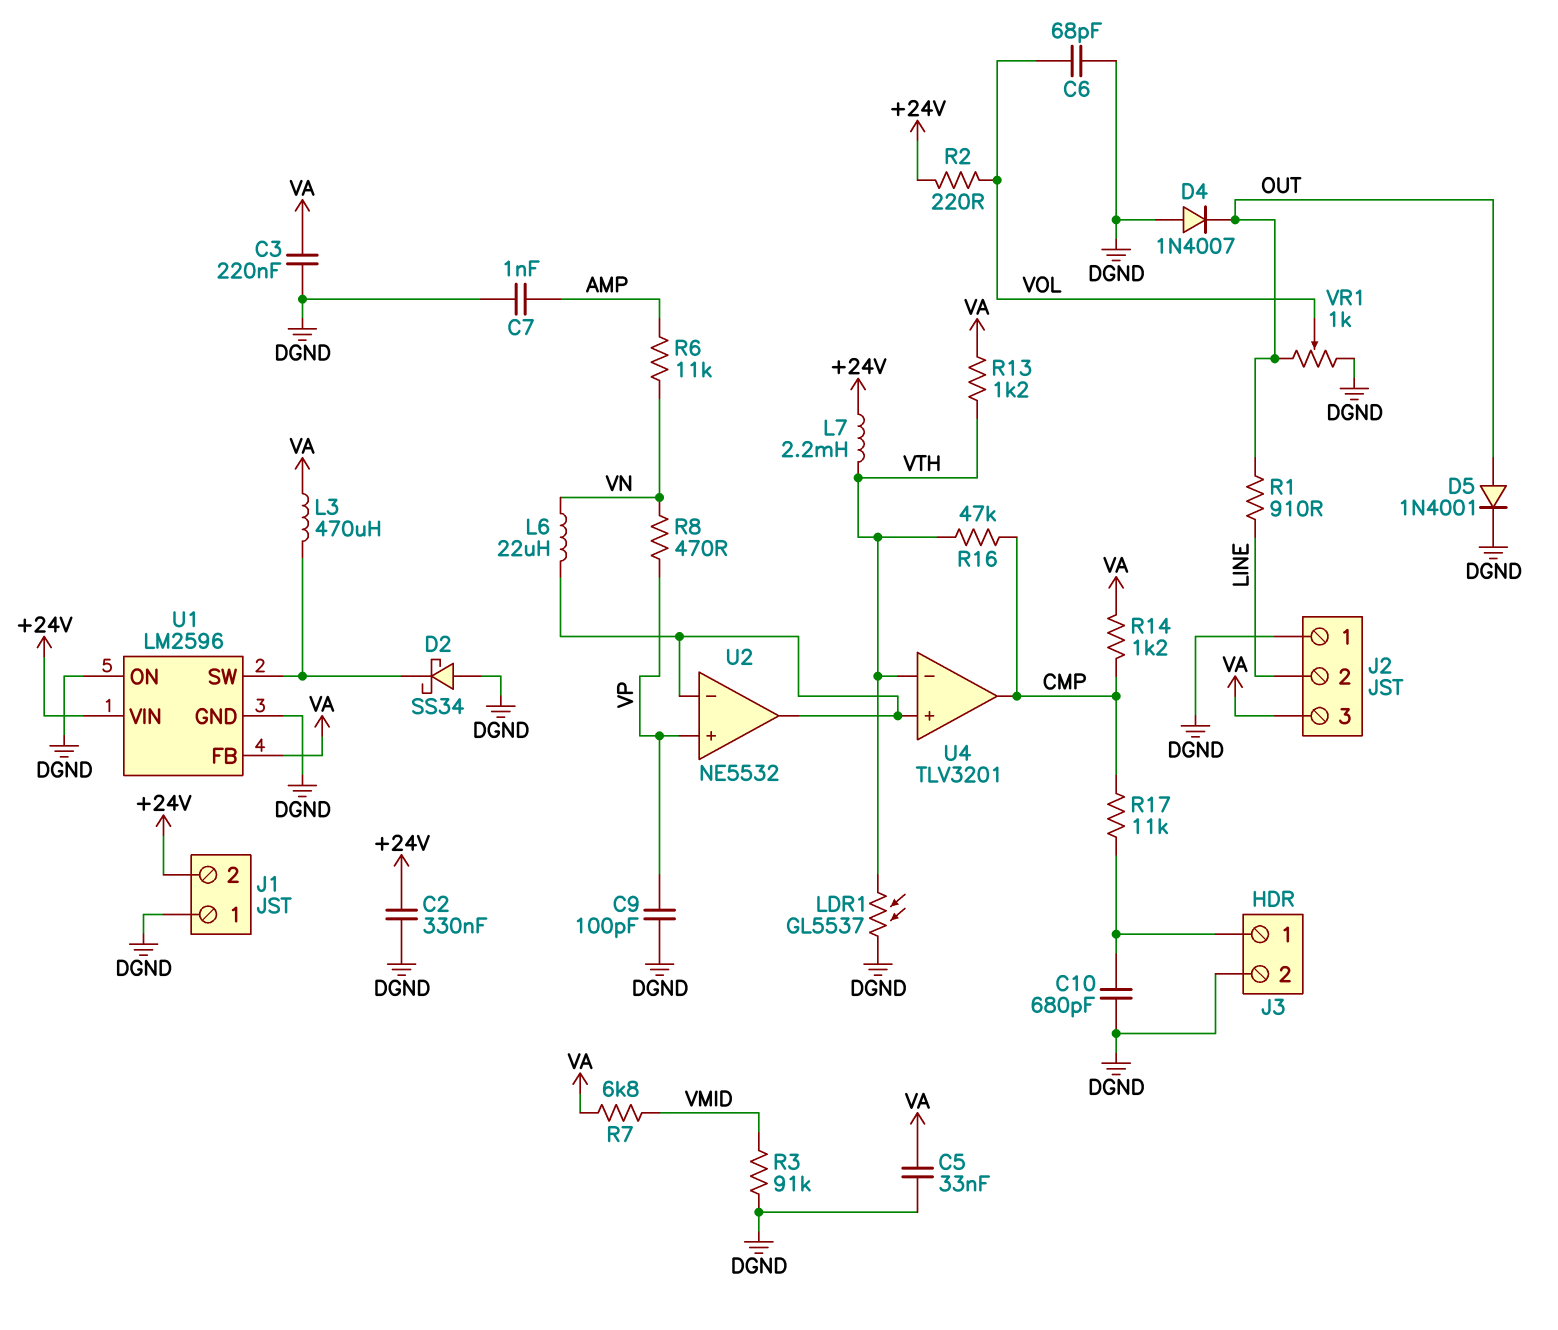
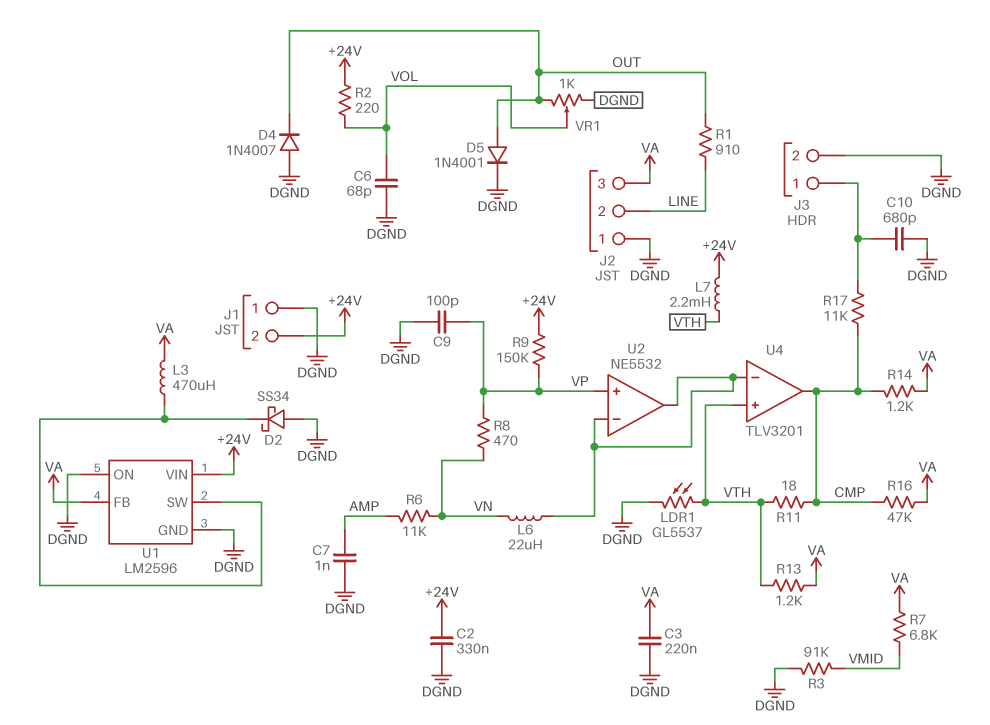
C5: 33nF (DGND, VA) -> none
R9: none -> 150k (+24V, VP)
R11: none -> 18 (CMP, VTH)
R16: 47k (CMP, VTH) -> 47k (CMP, VA)
U4 pin in+: U2/in- -> VTH
U4 pin in-: VTH -> U2/in-

